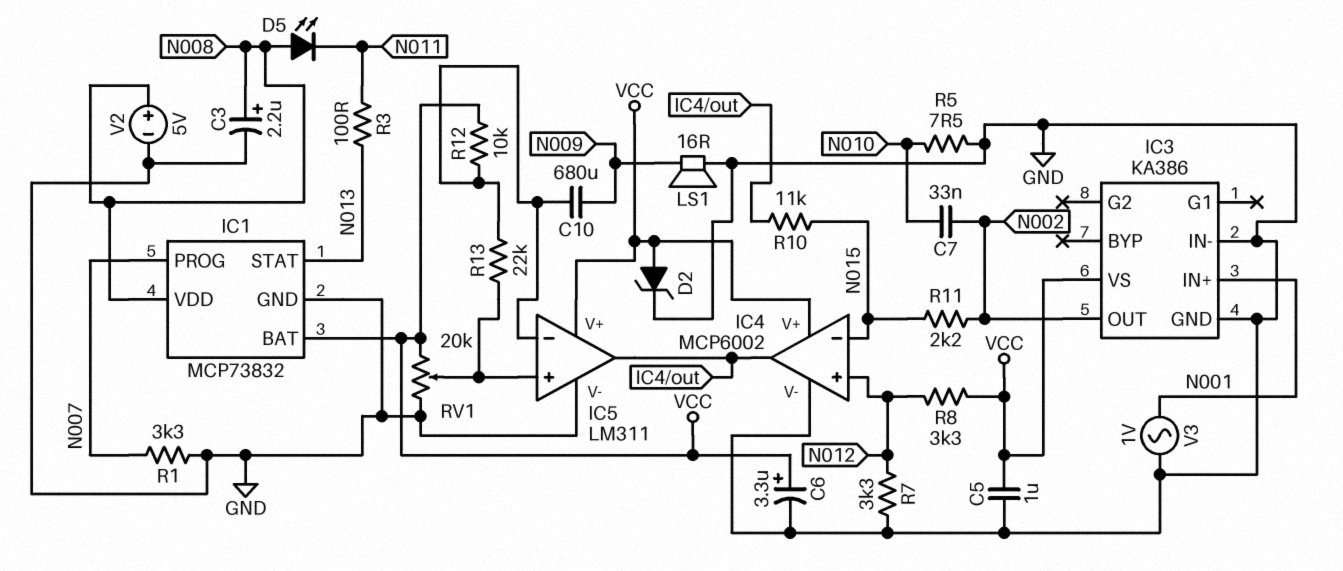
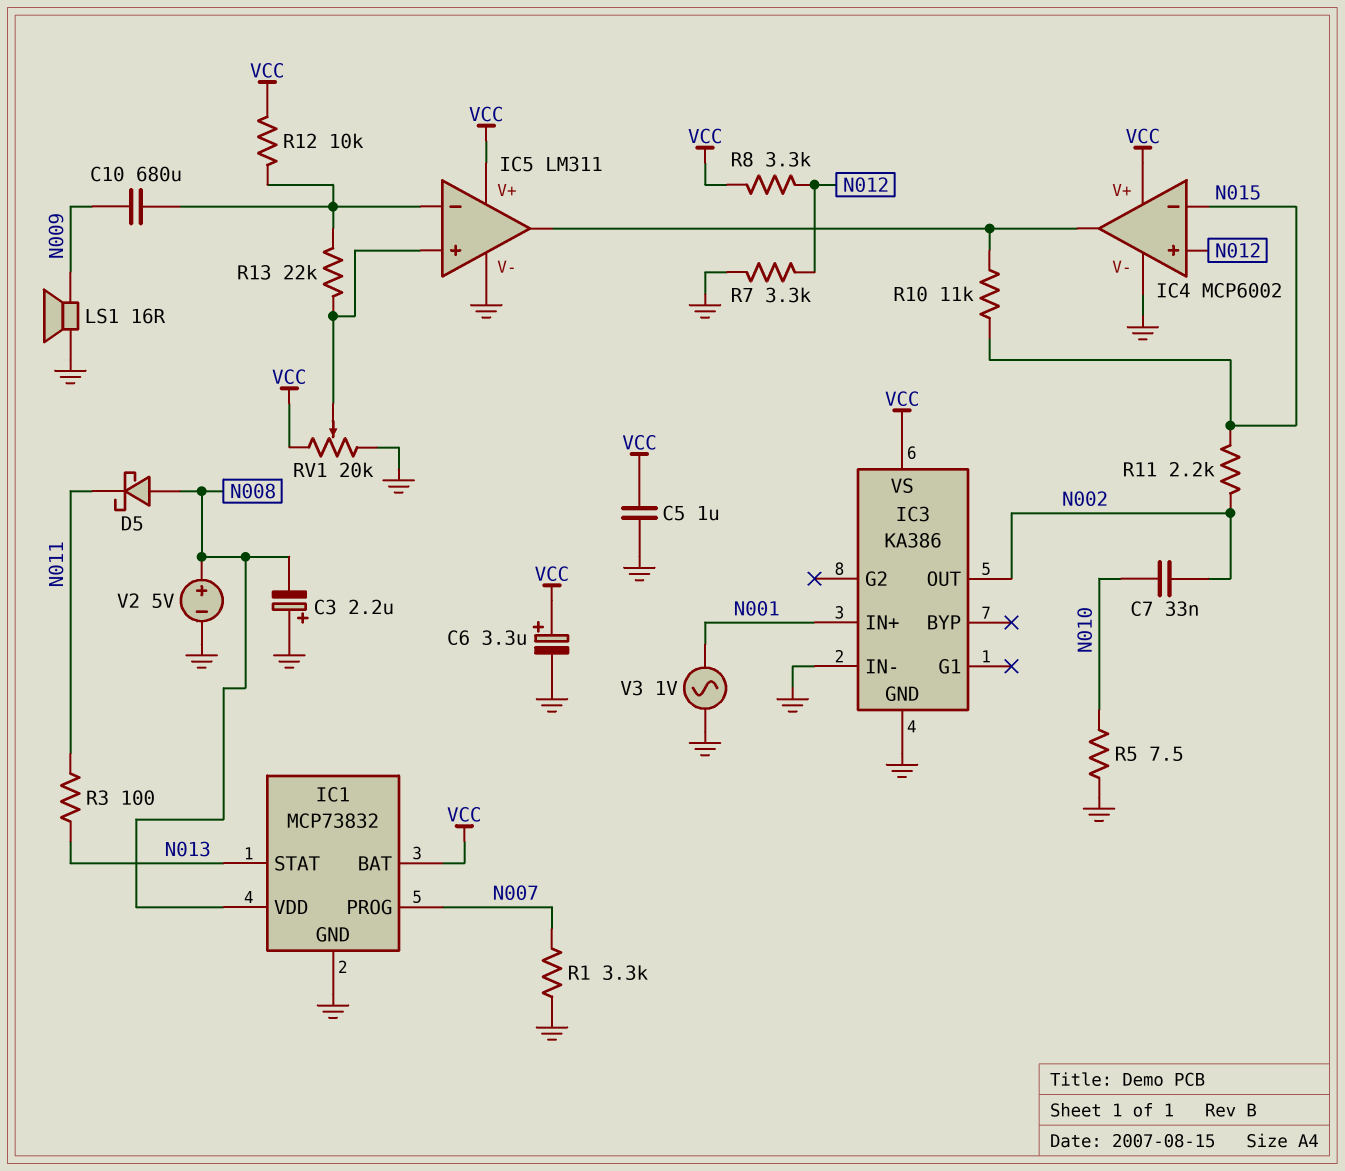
C3: 2.2uF (plus N008, minus GND) -> 2.2uF (plus GND, minus N008)
D2: zener (A VCC, K GND) -> none
D5: LED (A N008, K N011) -> schottky (A N008, K N011)

